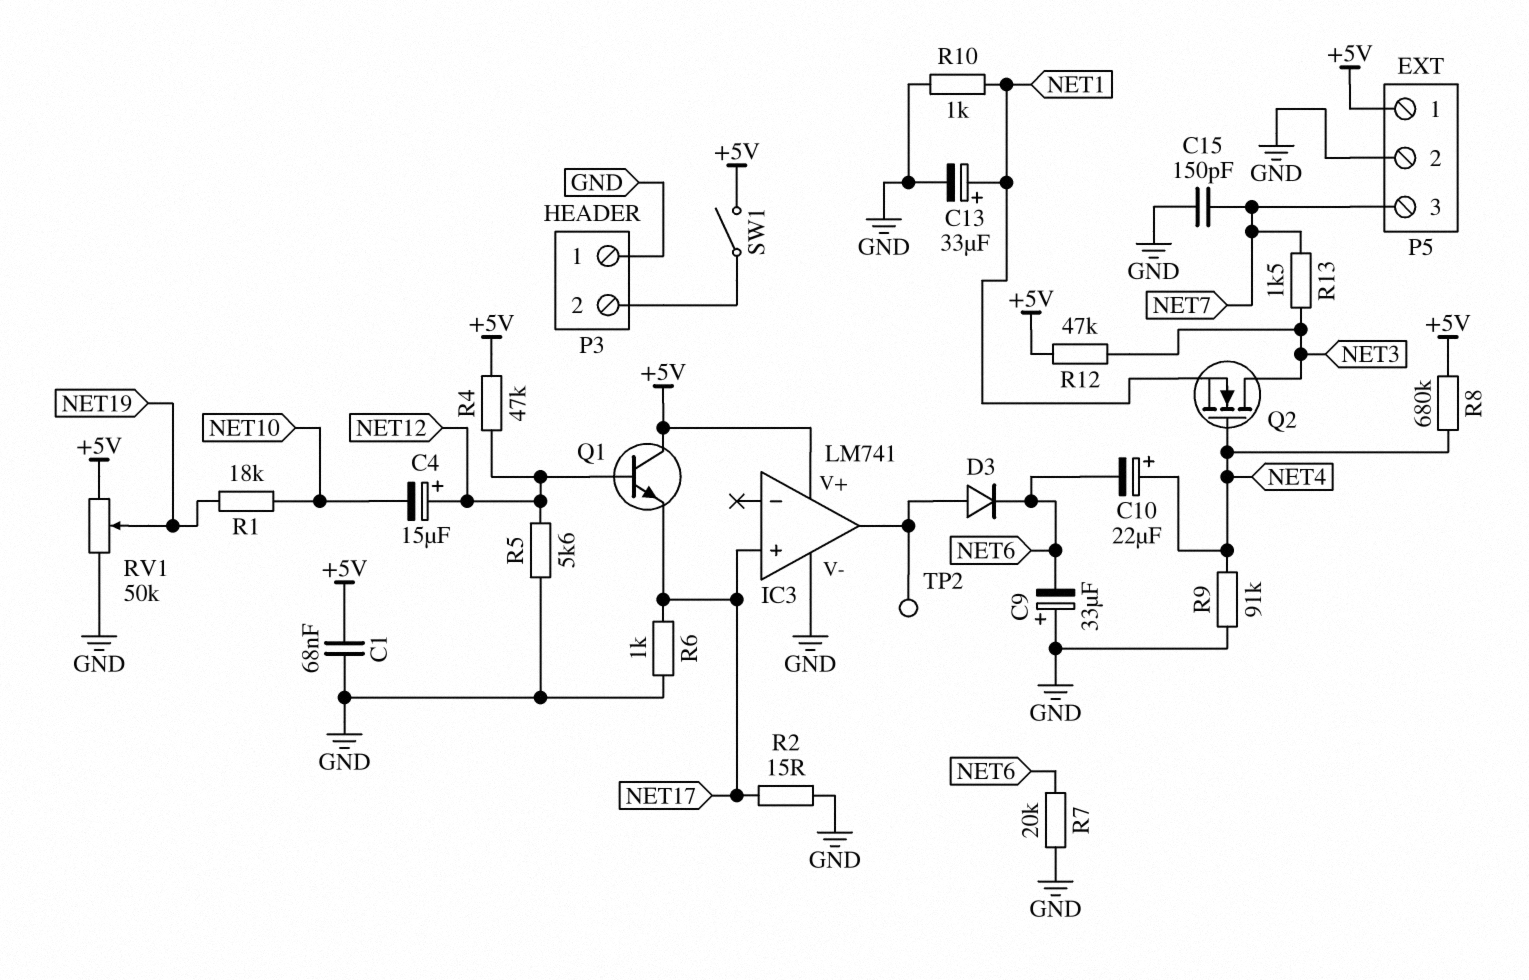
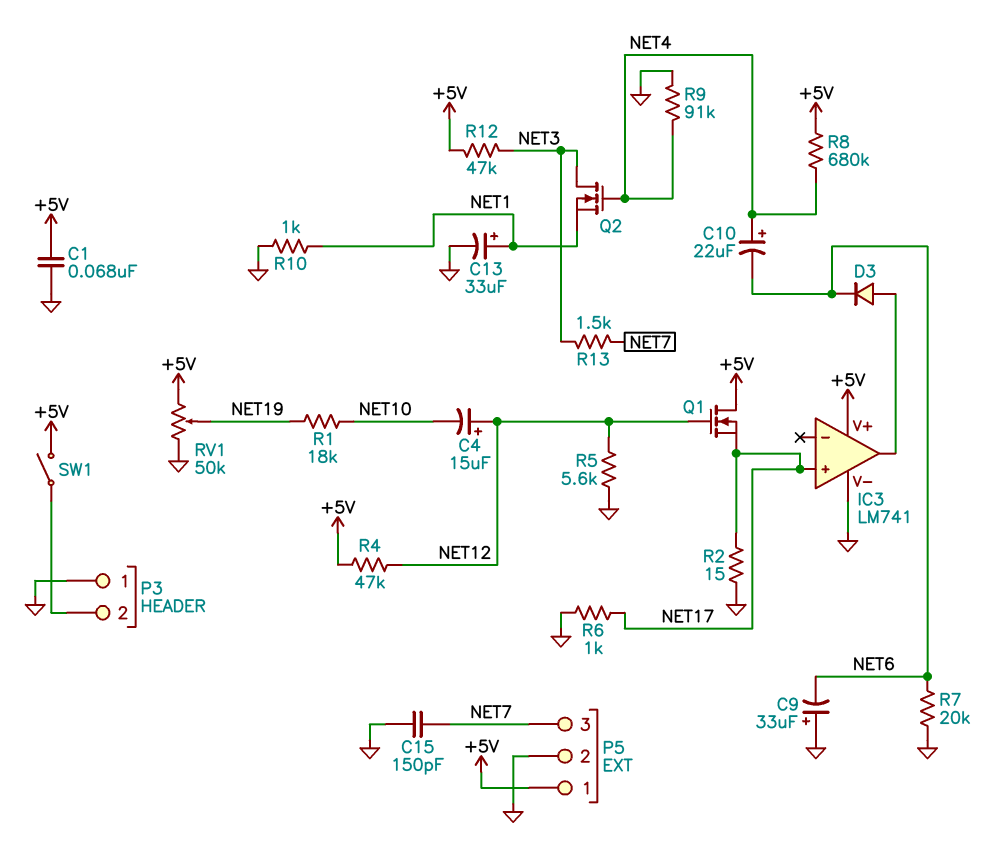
Q1: NPN (B NET12, C +5V, E NET17) -> NMOS (G NET12, D +5V, S NET17)
TP2: test point (IC3/out) -> none

